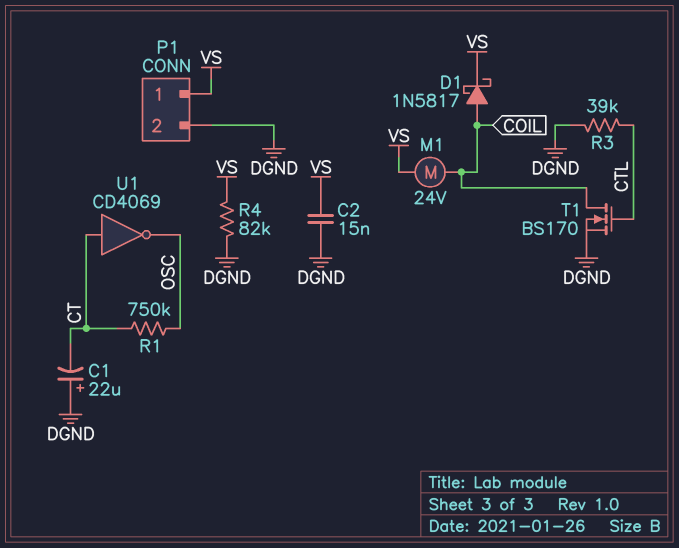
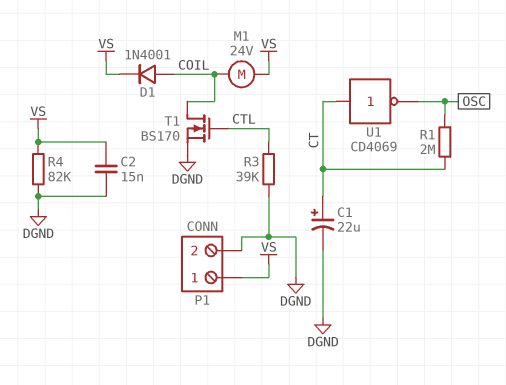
C1: 22uF (plus DGND, minus CT) -> 22uF (plus CT, minus DGND)
D1: schottky 1N5817 (A COIL, K VS) -> diode 1N4001 (A COIL, K VS)
R1: 750k (CT, OSC) -> 2M (CT, OSC)

